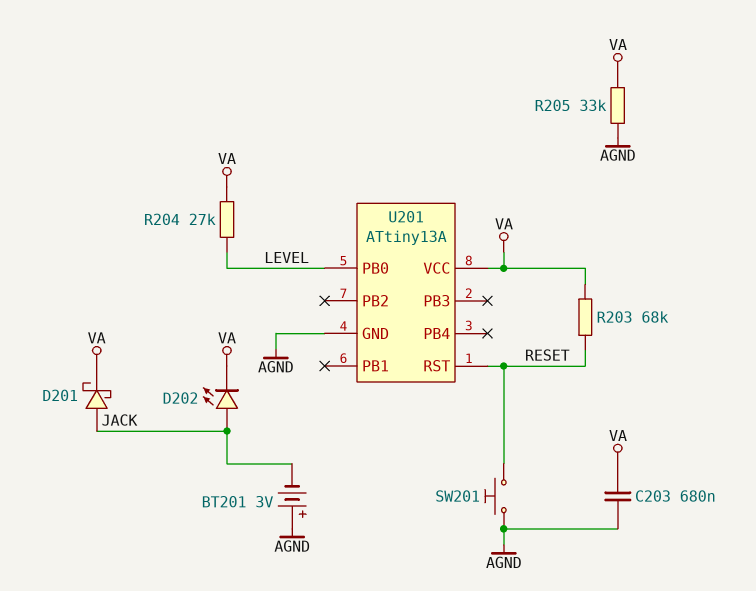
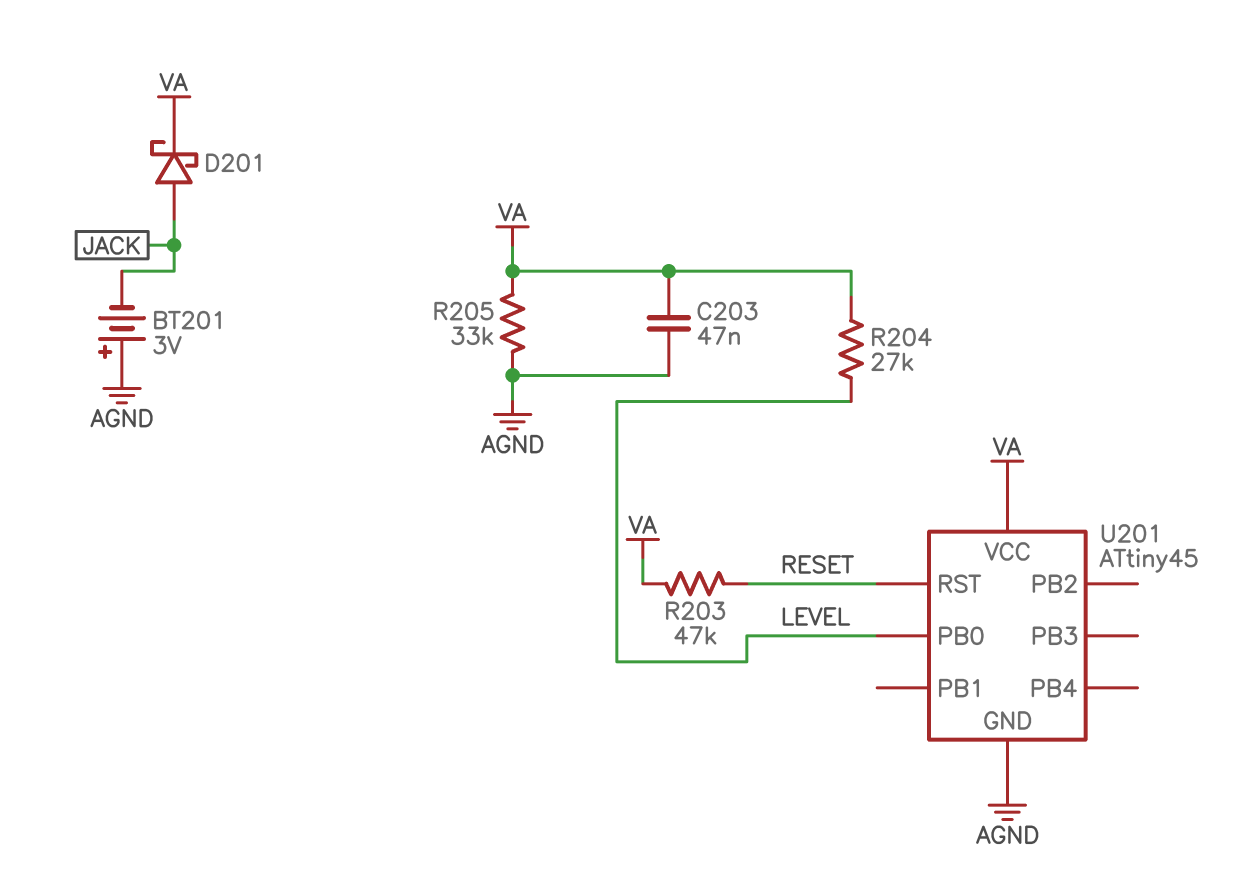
C203: 680nF (AGND, VA) -> 47nF (AGND, VA)
D202: LED (A JACK, K VA) -> none
R203: 68k (RESET, VA) -> 47k (RESET, VA)
SW201: button (AGND, RESET) -> none
U201: ATtiny13A -> ATtiny45

